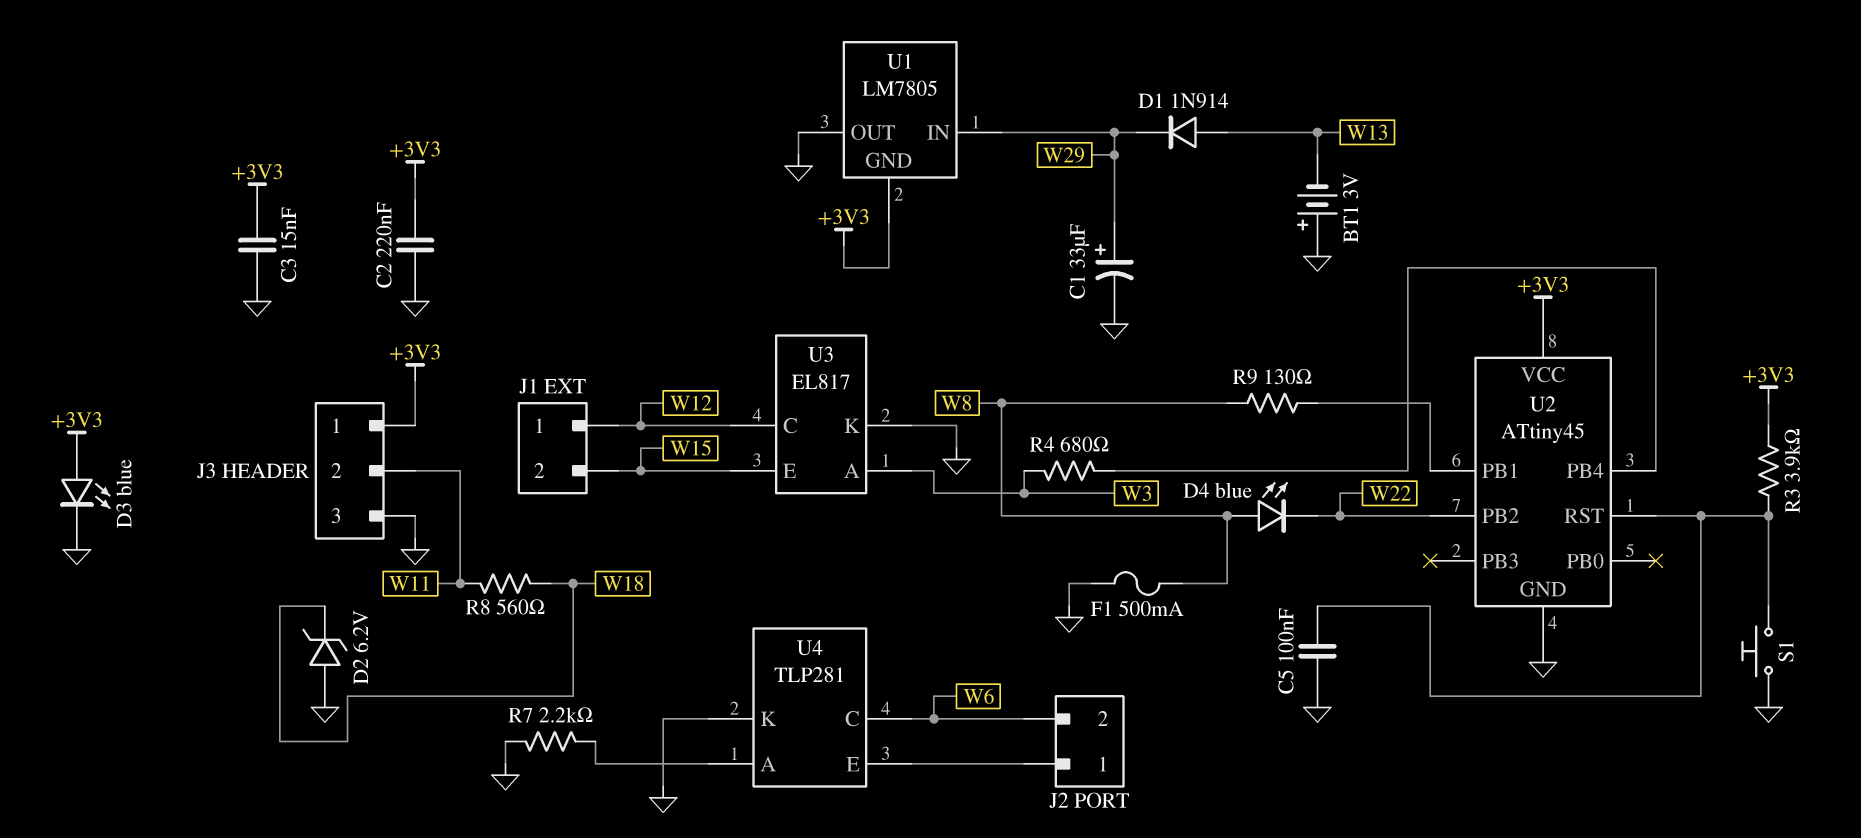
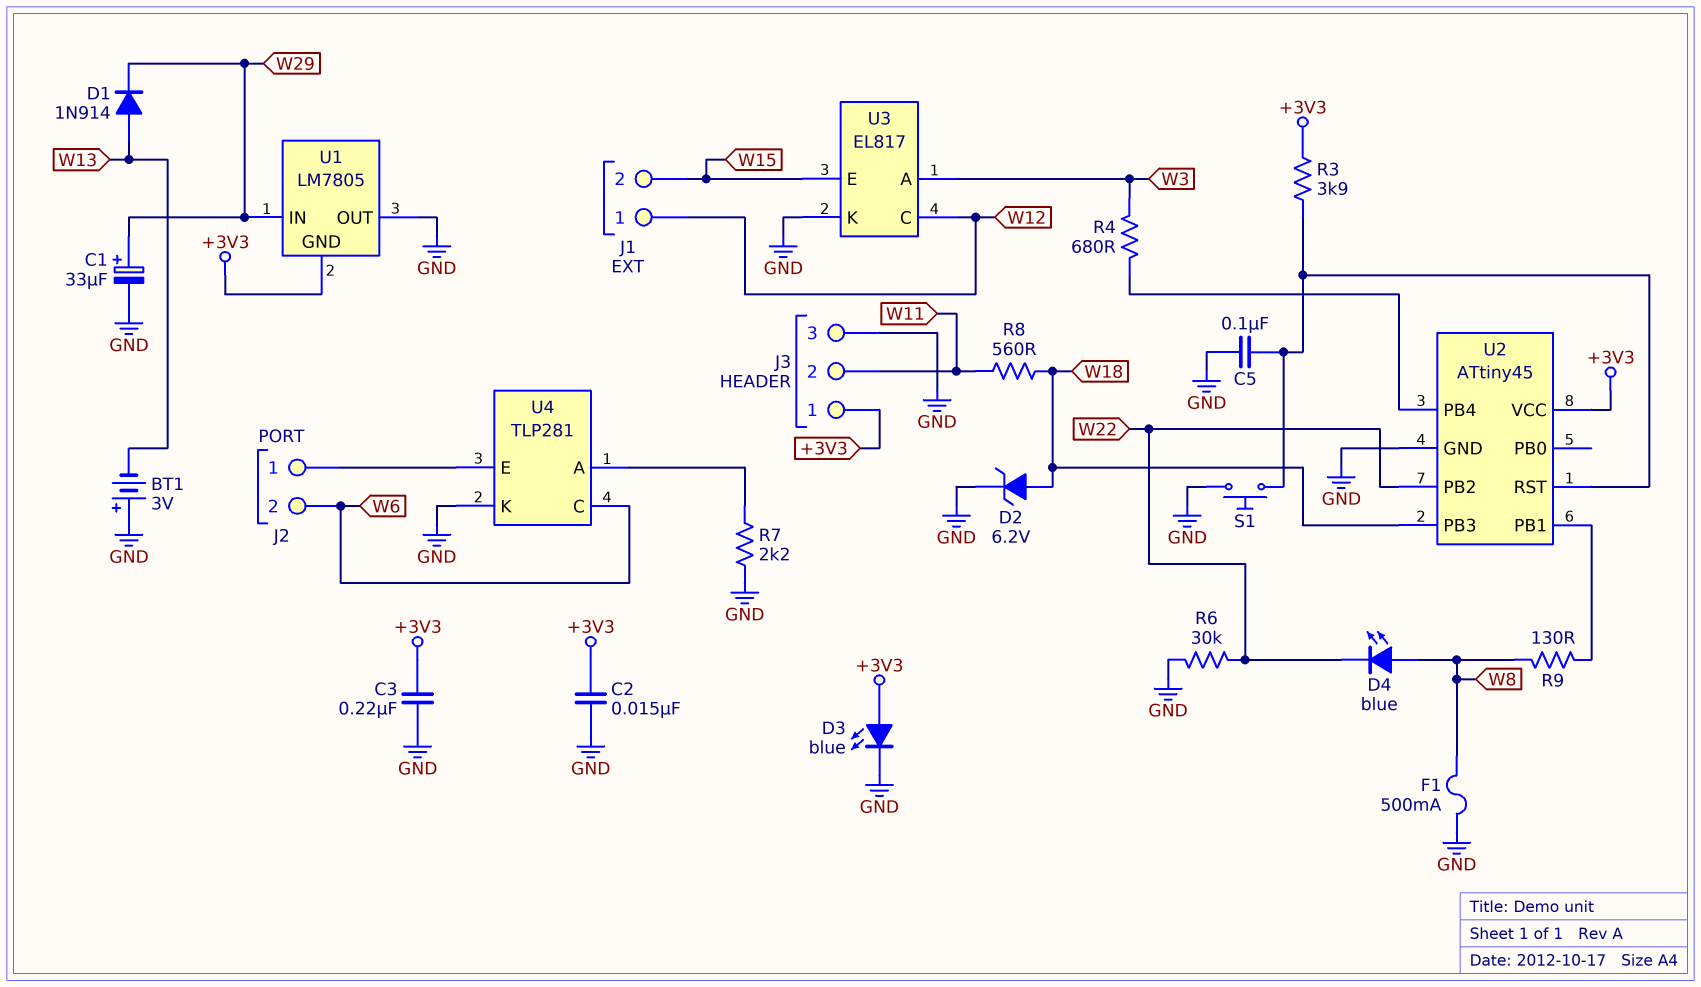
C2: 220nF (+3V3, GND) -> 15nF (+3V3, GND)
C3: 15nF (+3V3, GND) -> 220nF (+3V3, GND)
D2: zener 6.2V (A GND, K W18) -> zener 6.2V (A W18, K GND)
R6: none -> 30k (GND, W22)
U2 pin PB3: none -> W18

